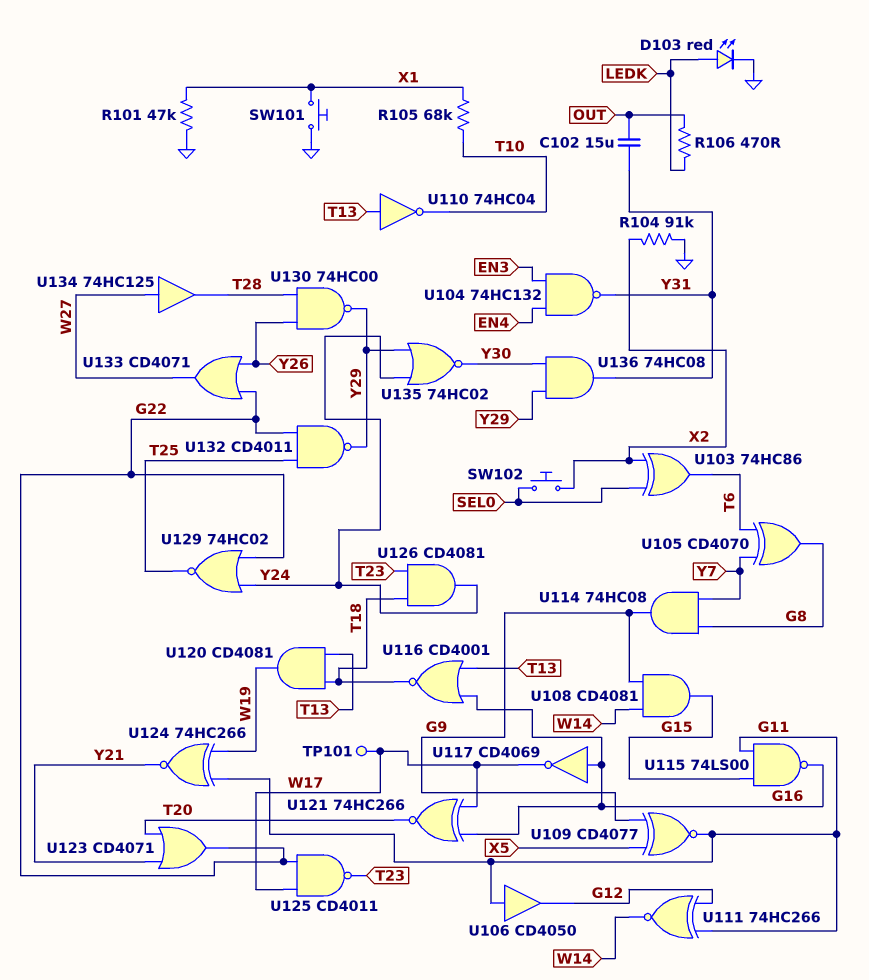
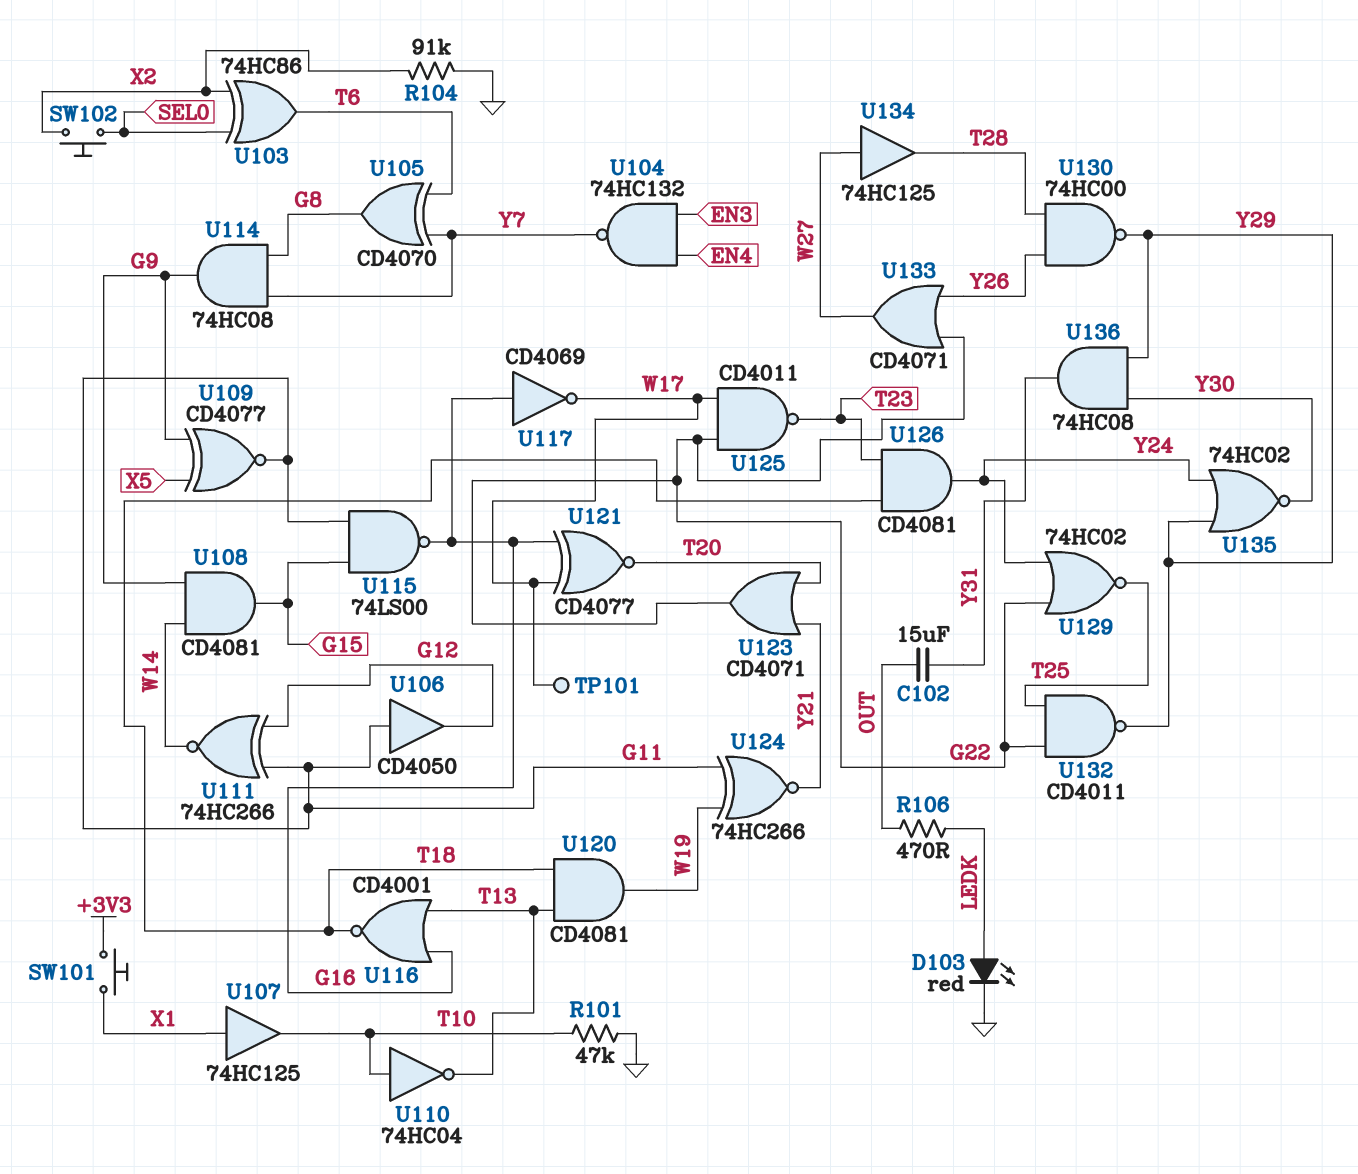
R101: 47k (GND, X1) -> 47k (GND, T10)
R105: 68k (T10, X1) -> none
SW101: button (GND, X1) -> button (+3V3, X1)
U104: NAND 74HC132 (in EN3, in EN4, out Y31) -> NAND 74HC132 (in EN3, in EN4, out Y7)
U107: none -> buffer 74HC125 (in X1, out T10)
U110: NOT 74HC04 (in T13, out T10) -> NOT 74HC04 (in T10, out T13)
U121: XNOR 74HC266 (in G16, in W17, out T20) -> XNOR CD4077 (in G16, in W17, out T20)

